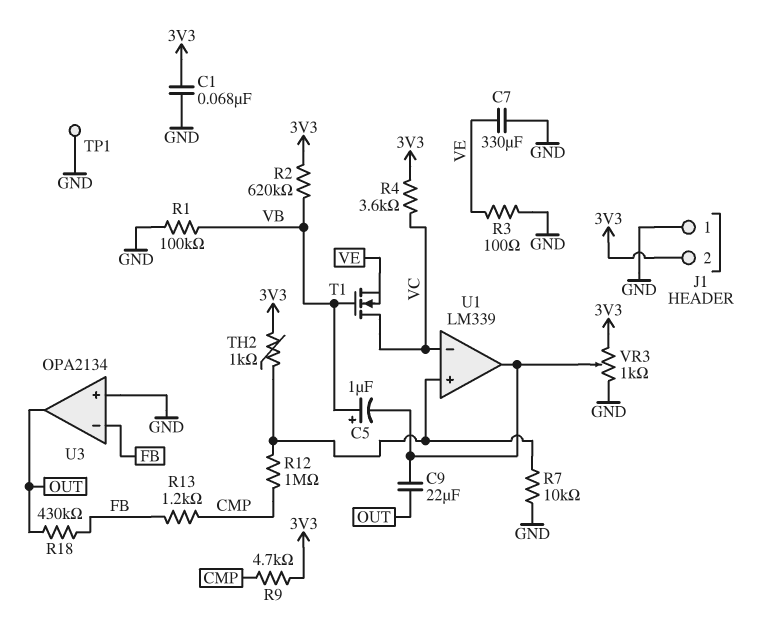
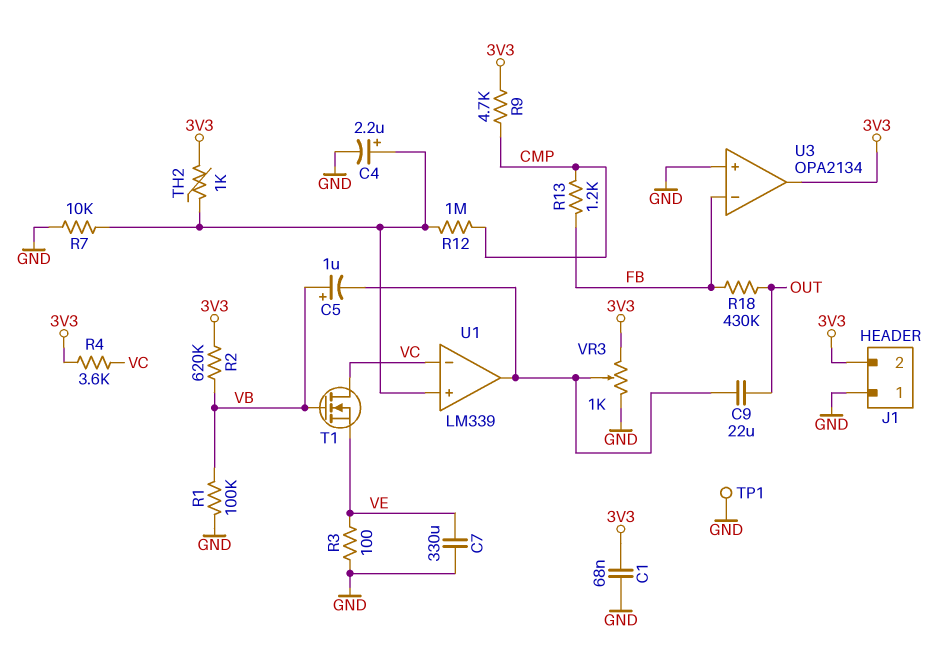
C4: none -> 2.2uF (plus U1/in+, minus GND)
U3 pin out: OUT -> 3V3

